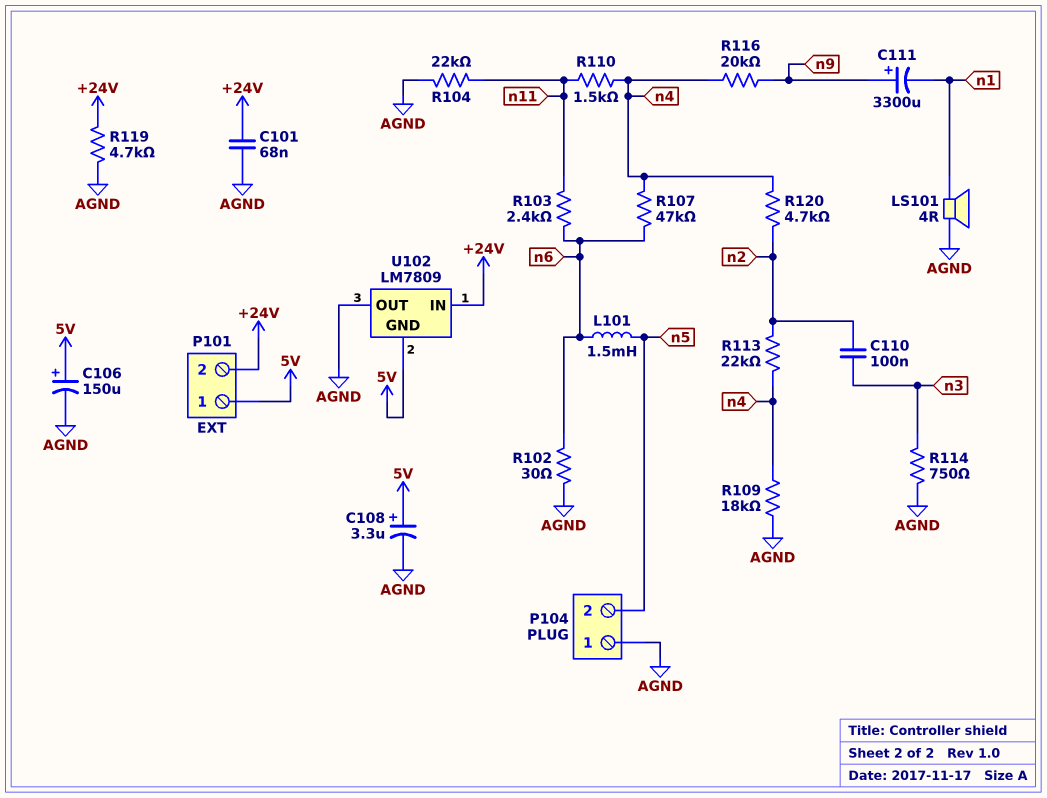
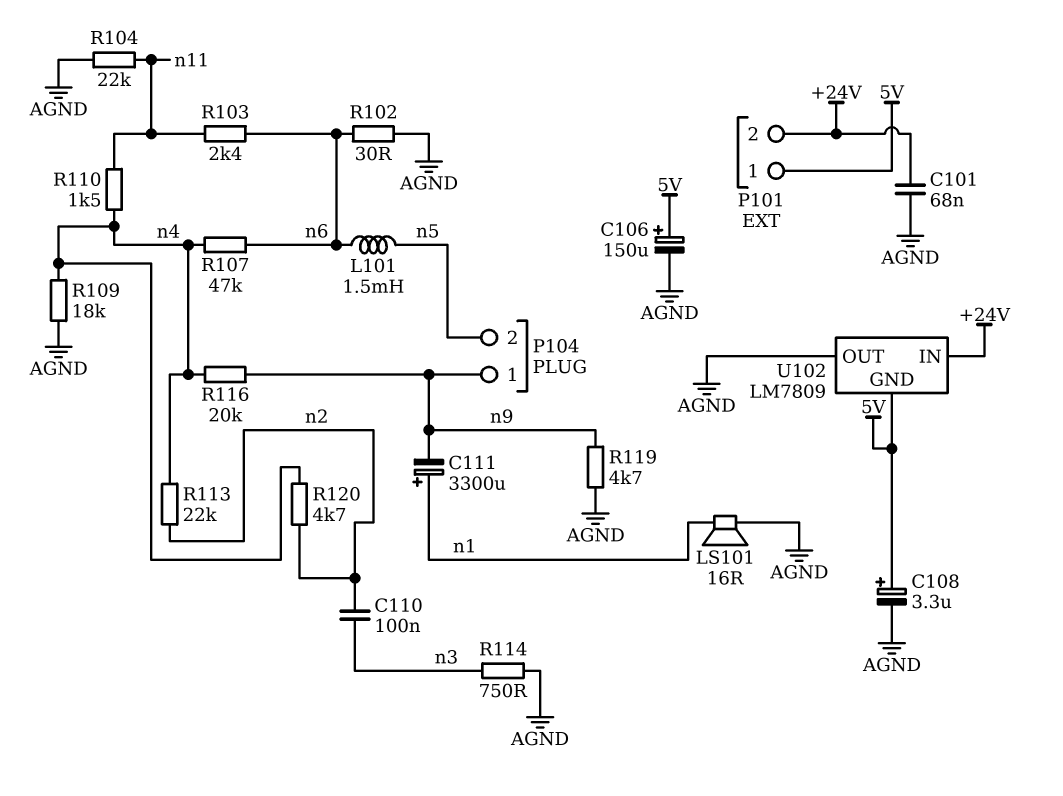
C111: 3300uF (plus n9, minus n1) -> 3300uF (plus n1, minus n9)
LS101: speaker 4R (AGND, n1) -> speaker 16R (AGND, n1)
P104 pin 1: AGND -> n9
R119: 4.7k (+24V, AGND) -> 4.7k (AGND, n9)

